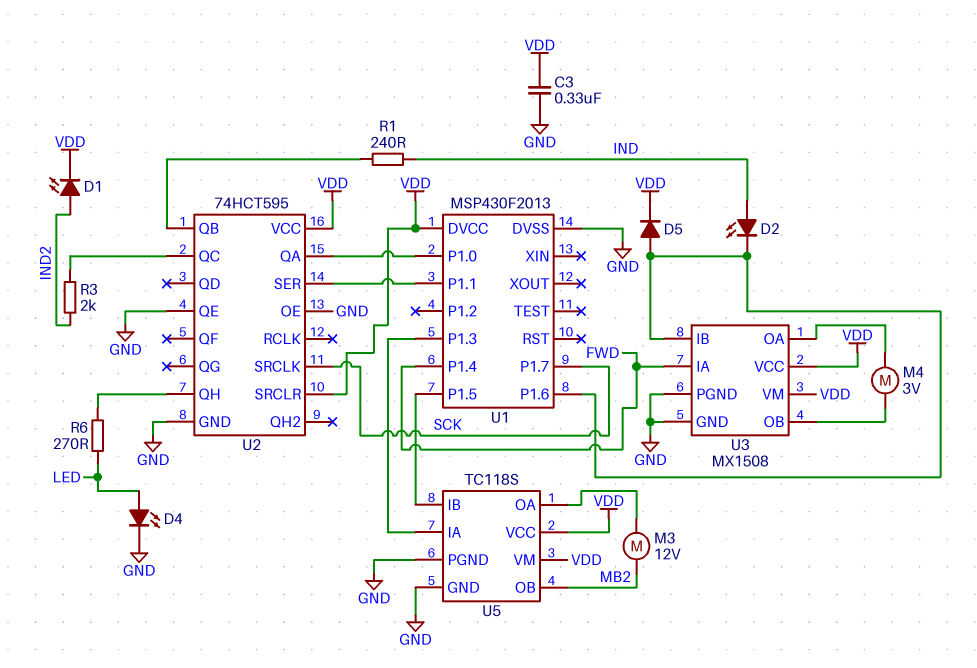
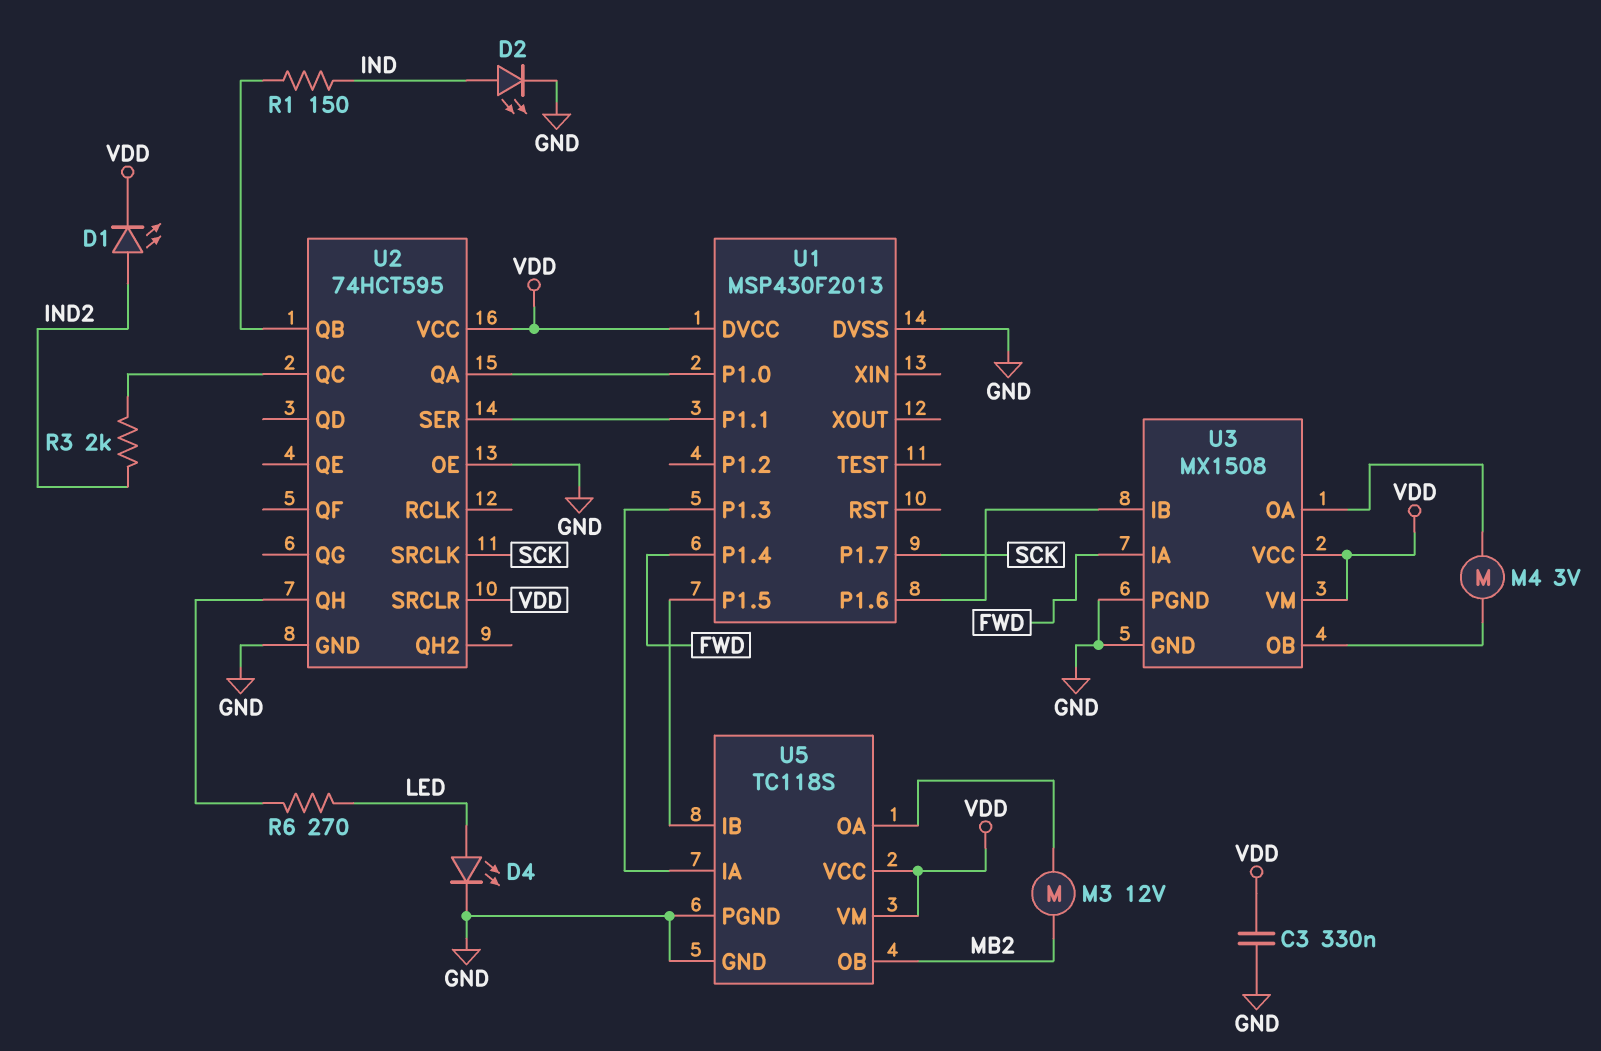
D2: LED (A IND, K U1/P1.6) -> LED (A IND, K GND)
D5: diode (A U1/P1.6, K VDD) -> none
R1: 240 (IND, U2/QB) -> 150 (IND, U2/QB)
U2 pin QE: GND -> none

